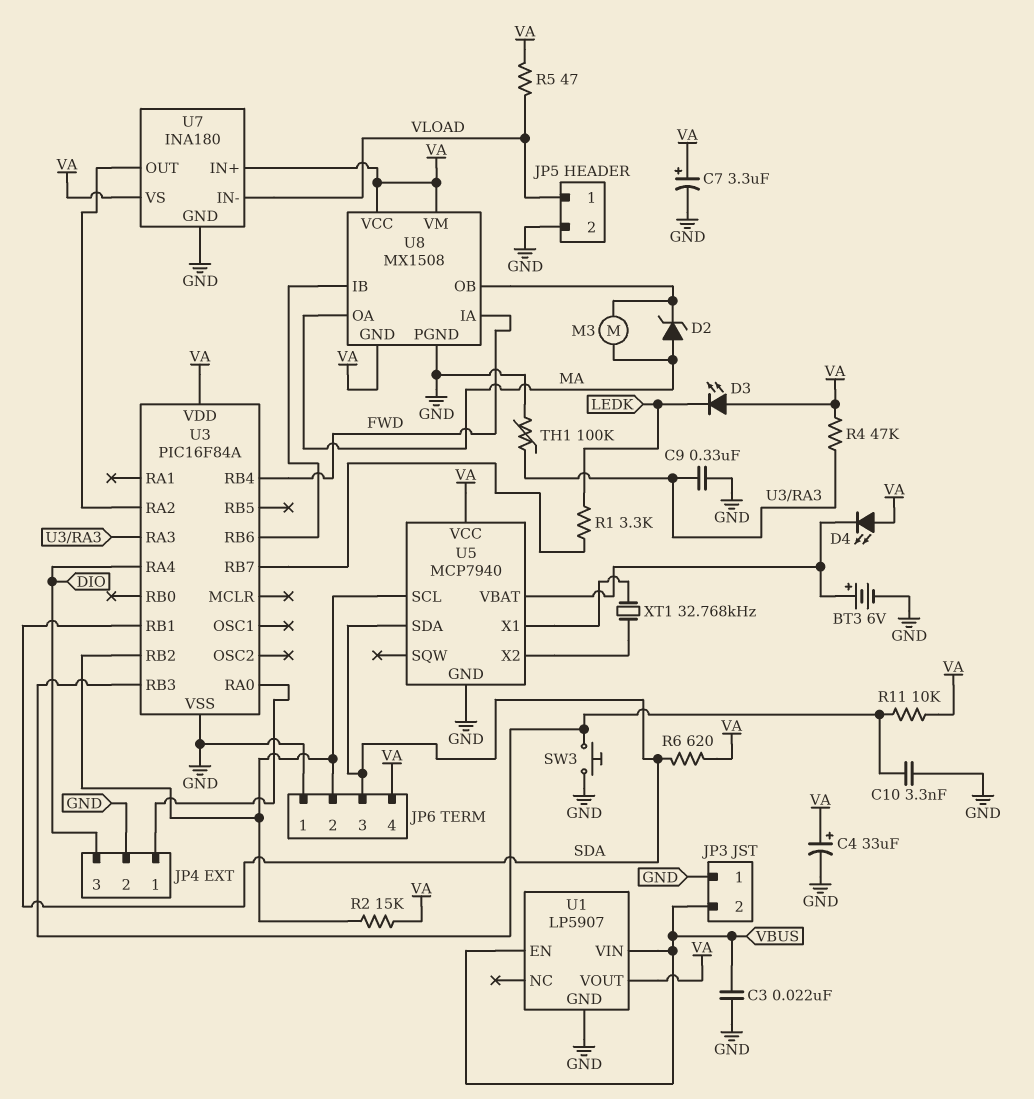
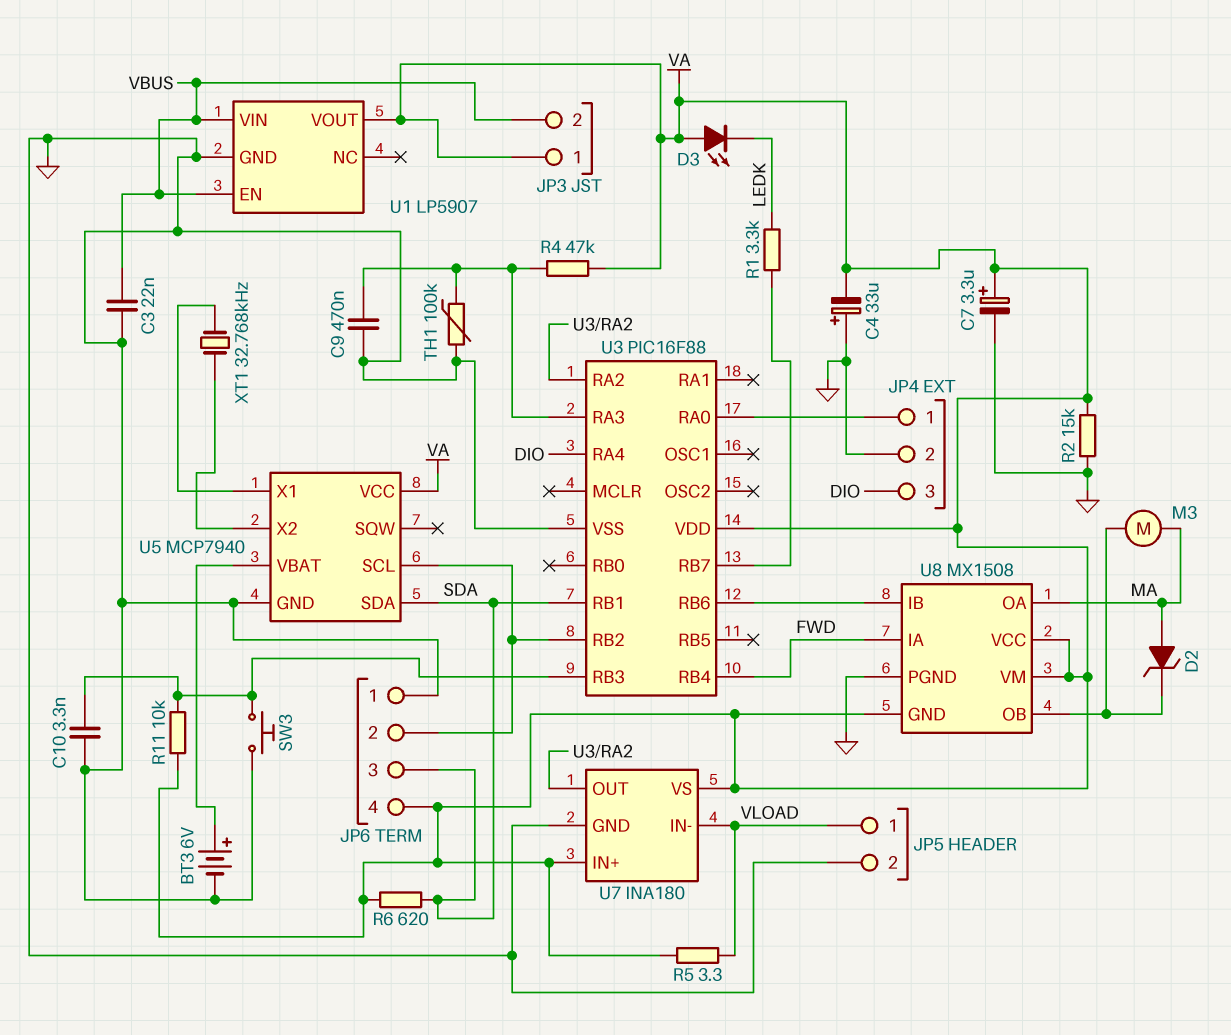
C4: 33uF (plus VA, minus GND) -> 33uF (plus GND, minus VA)
C9: 330nF (GND, U3/RA3) -> 470nF (GND, U3/RA3)
D4: LED (A VA, K U5/VBAT) -> none
JP3 pin 1: GND -> VA
R2: 15k (JP6/2, VA) -> 15k (GND, VA)
R5: 47 (VA, VLOAD) -> 3.3 (VA, VLOAD)
U3: PIC16F84A -> PIC16F88

